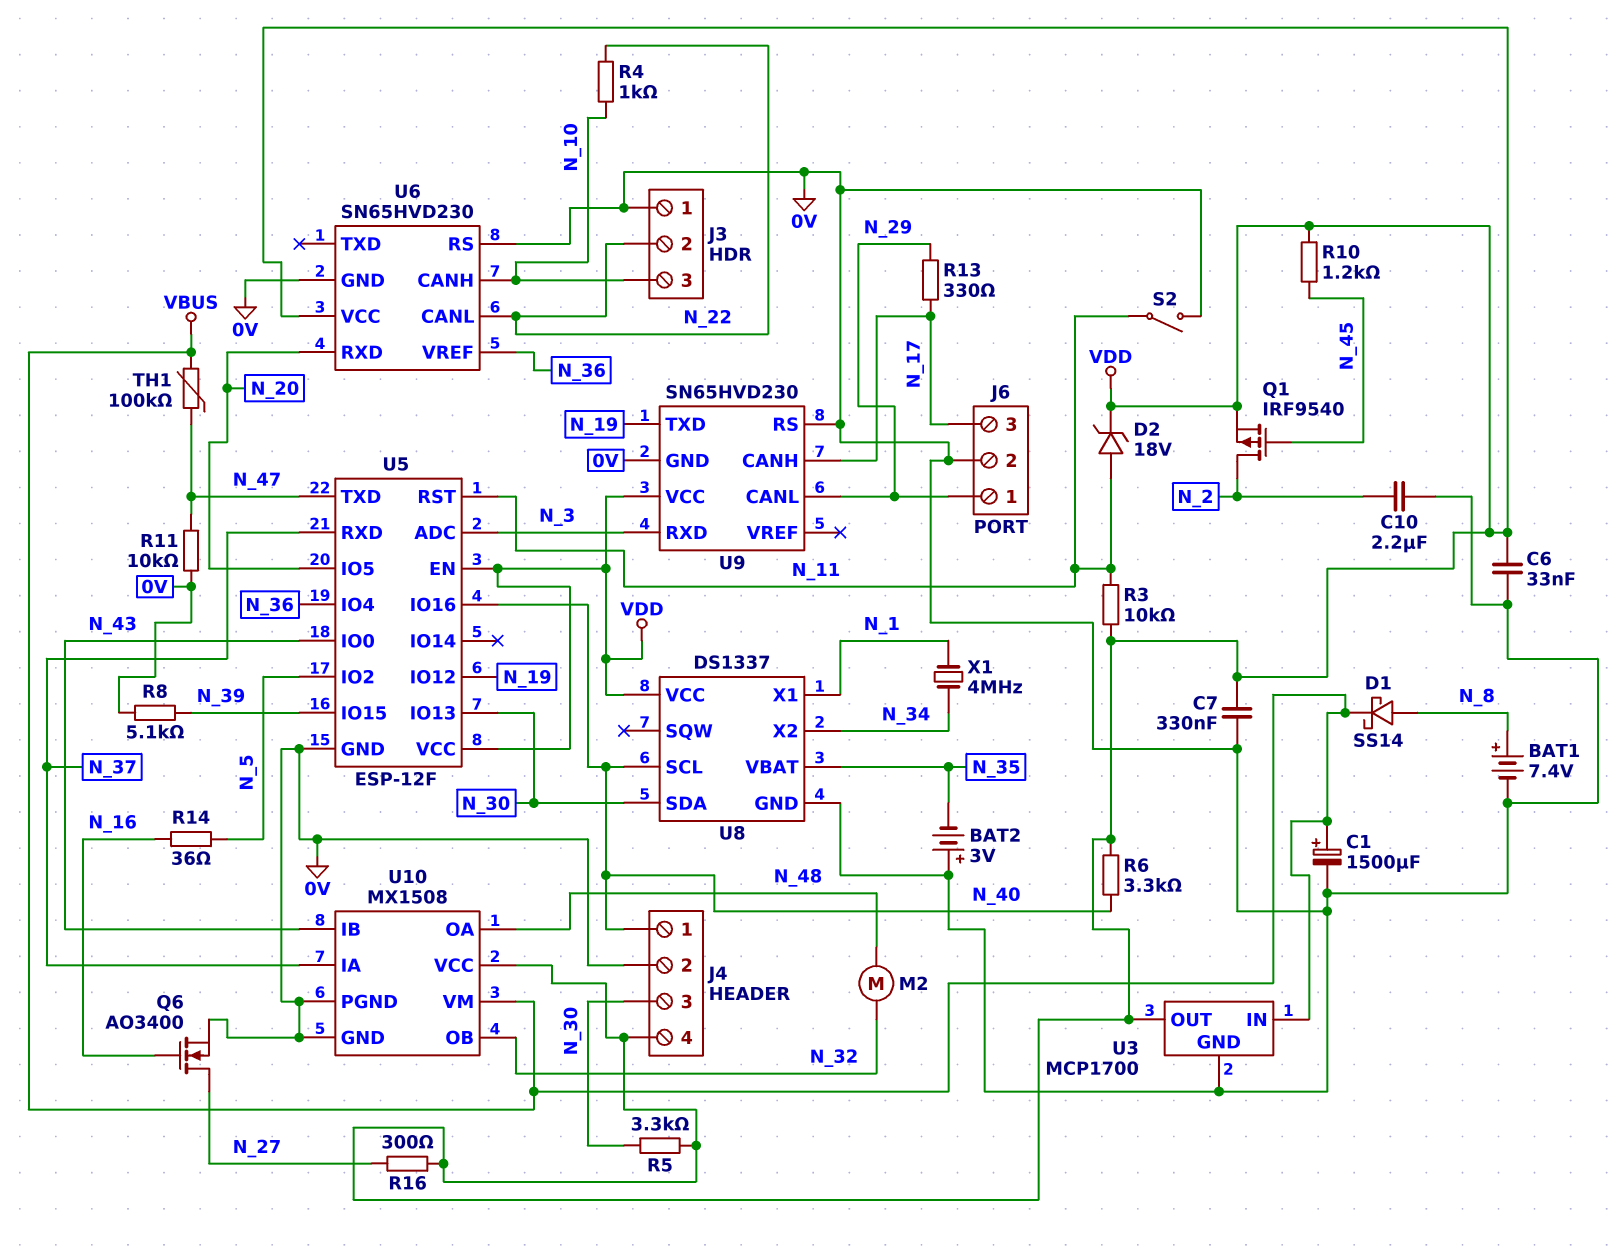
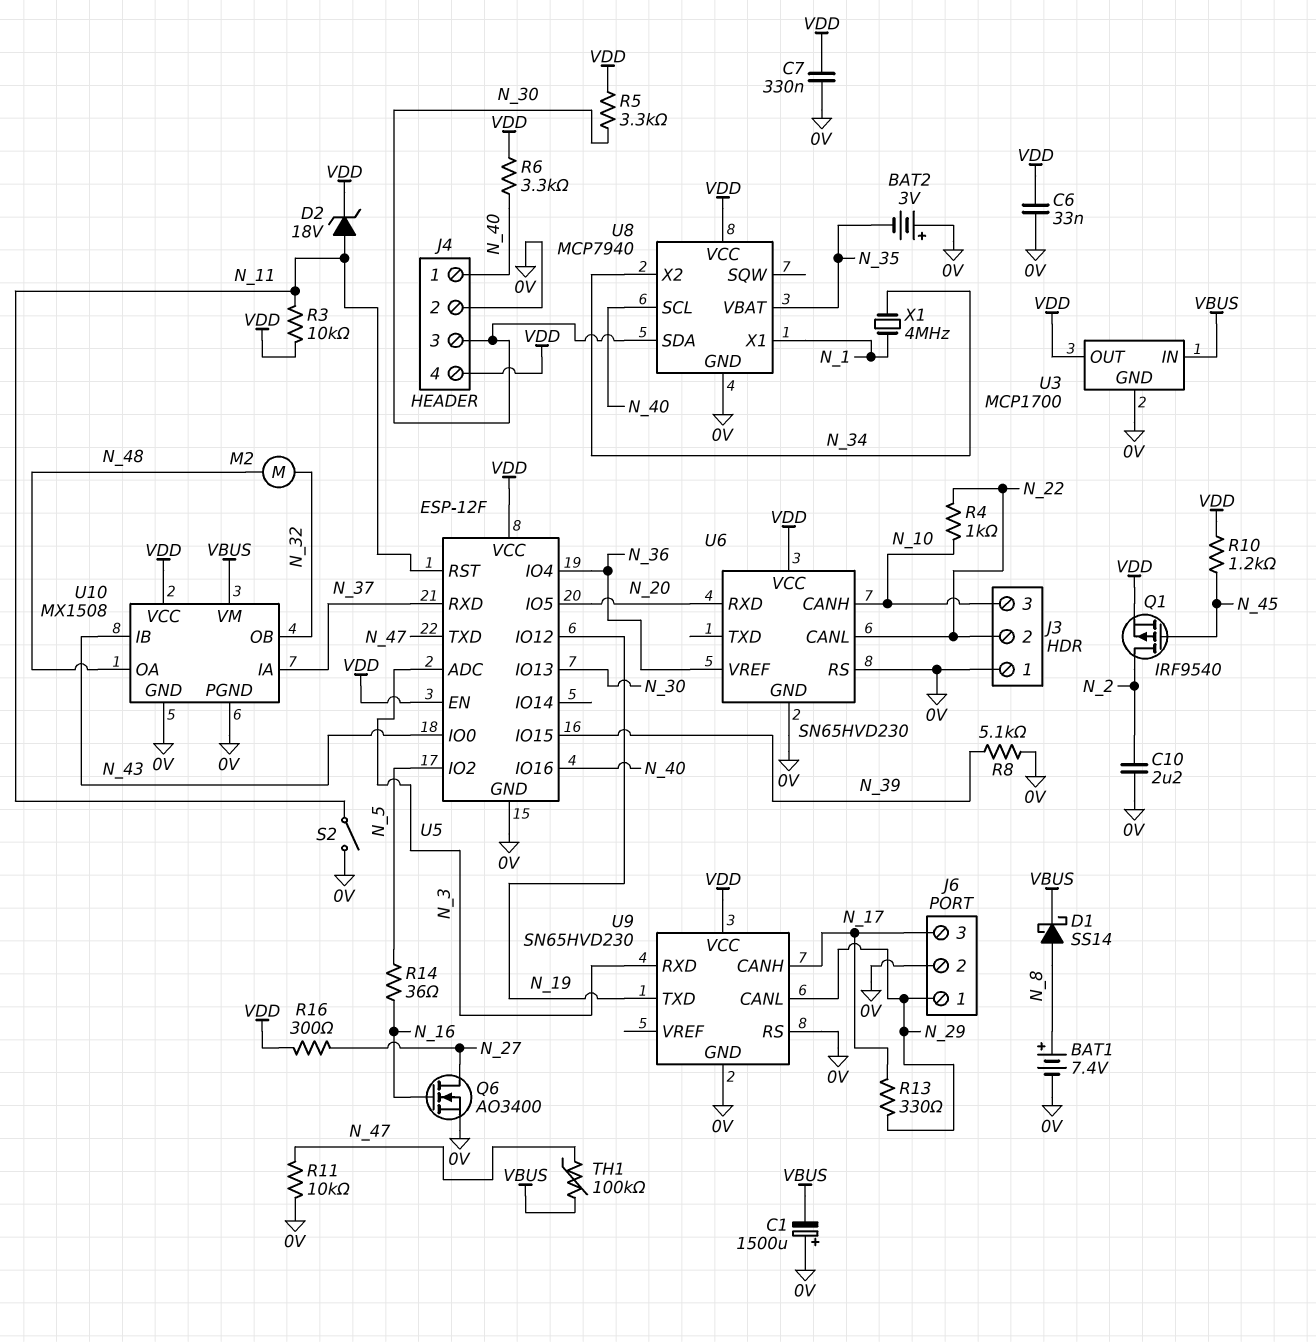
C1: 1500uF (plus VBUS, minus 0V) -> 1500uF (plus 0V, minus VBUS)
U8: DS1337 -> MCP7940

